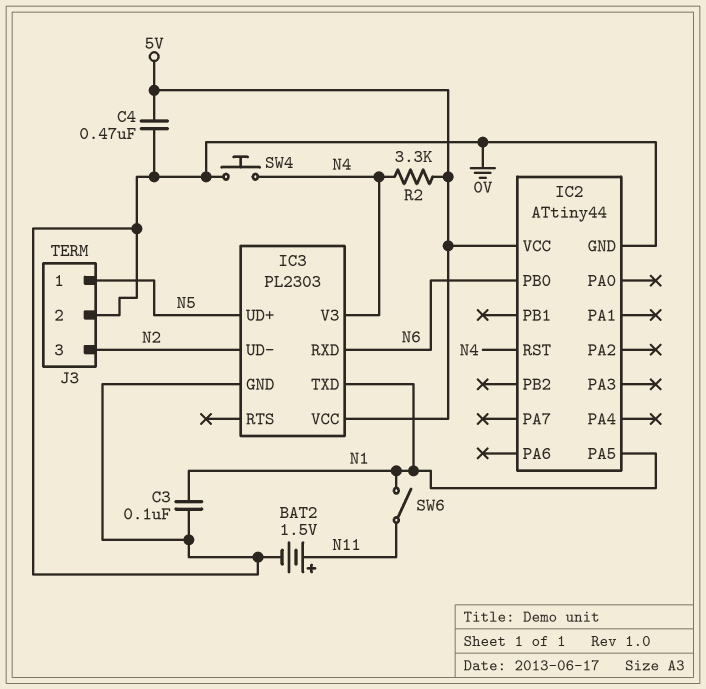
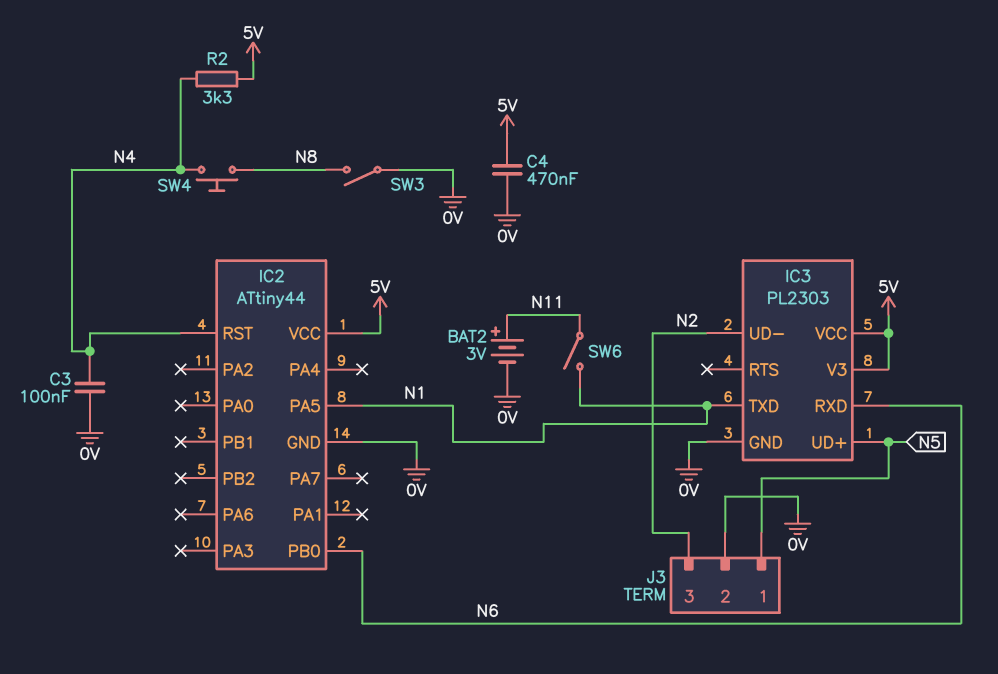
BAT2: 1.5V (plus N11, minus 0V) -> 3V (plus N11, minus 0V)
C3: 100nF (0V, N1) -> 100nF (0V, N4)
IC3 pin V3: N4 -> 5V
SW3: none -> switch (0V, N8)
SW4: button (0V, N4) -> button (N4, N8)

